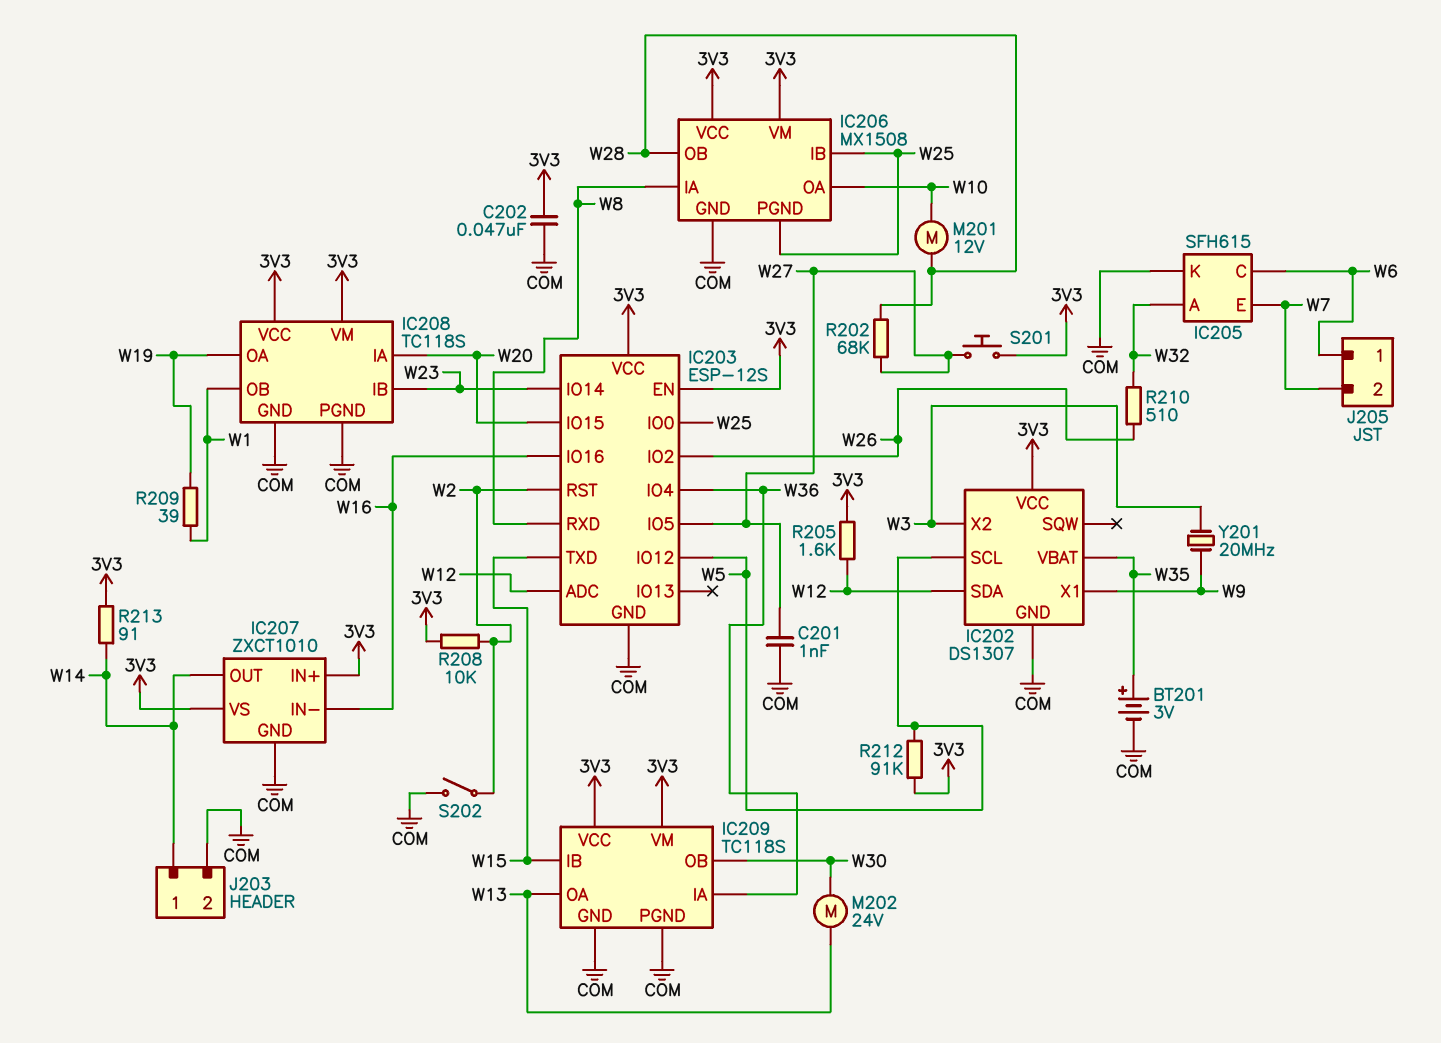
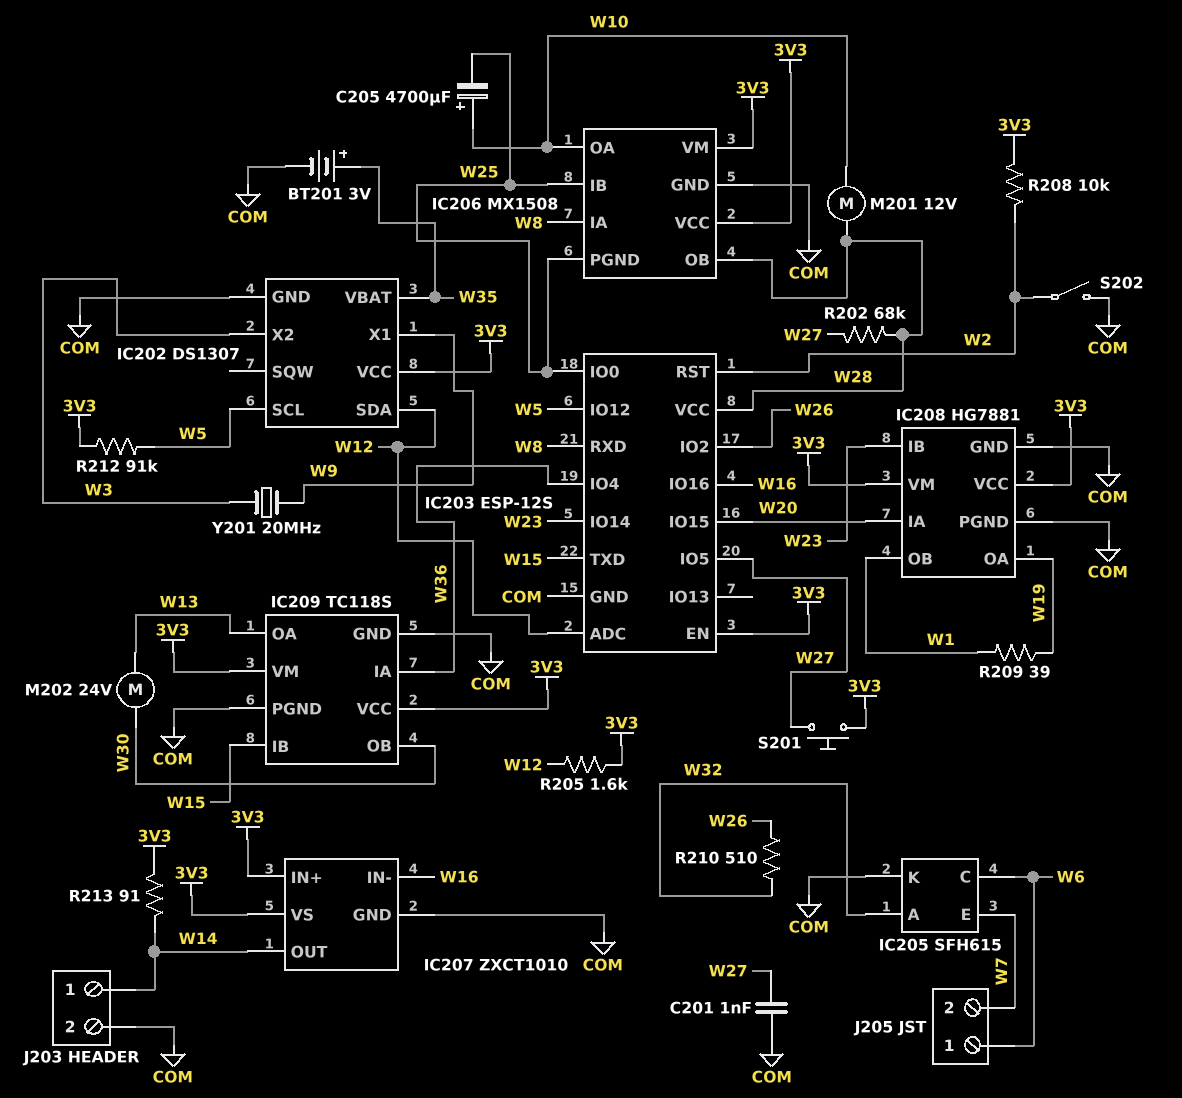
C202: 47nF (3V3, COM) -> none
C205: none -> 4700uF (plus W10, minus W25)
IC203 pin VCC: 3V3 -> W28
IC208: TC118S -> HG7881

